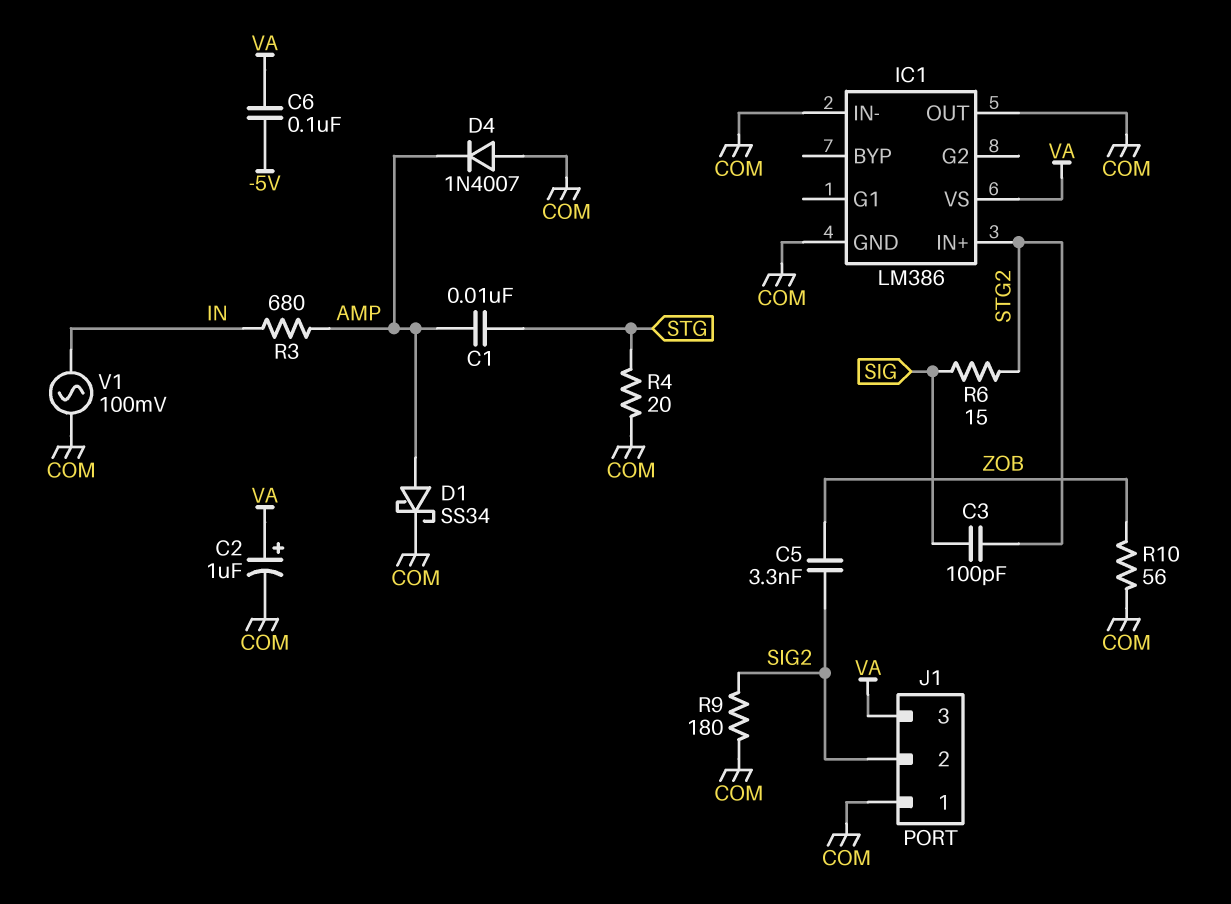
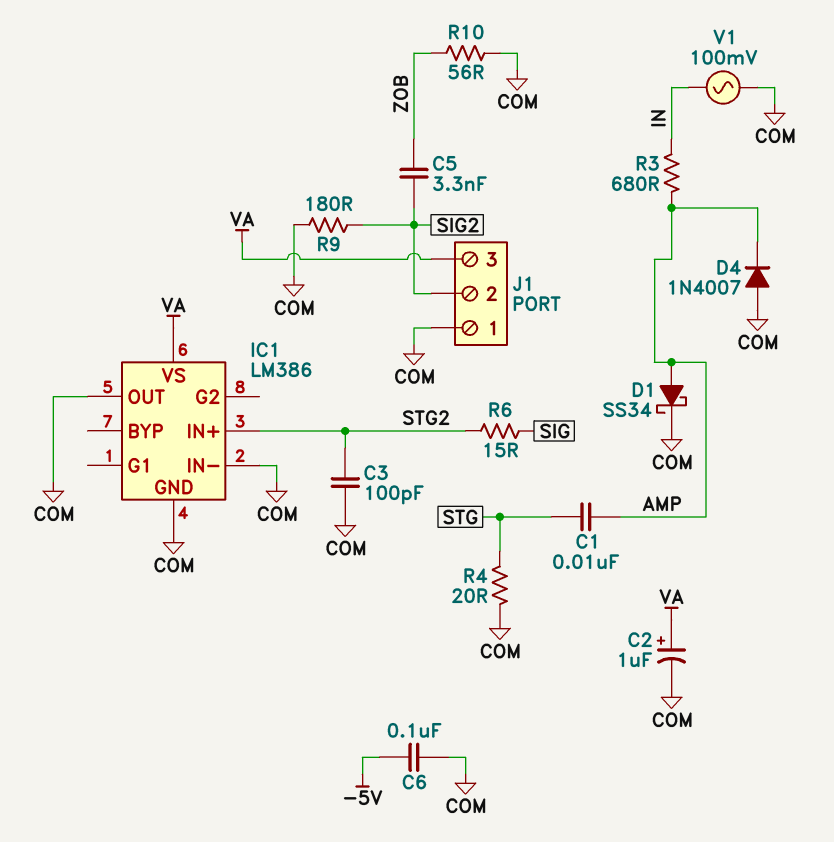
C3: 100pF (SIG, STG2) -> 100pF (COM, STG2)
C6: 100nF (-5V, VA) -> 100nF (-5V, COM)

